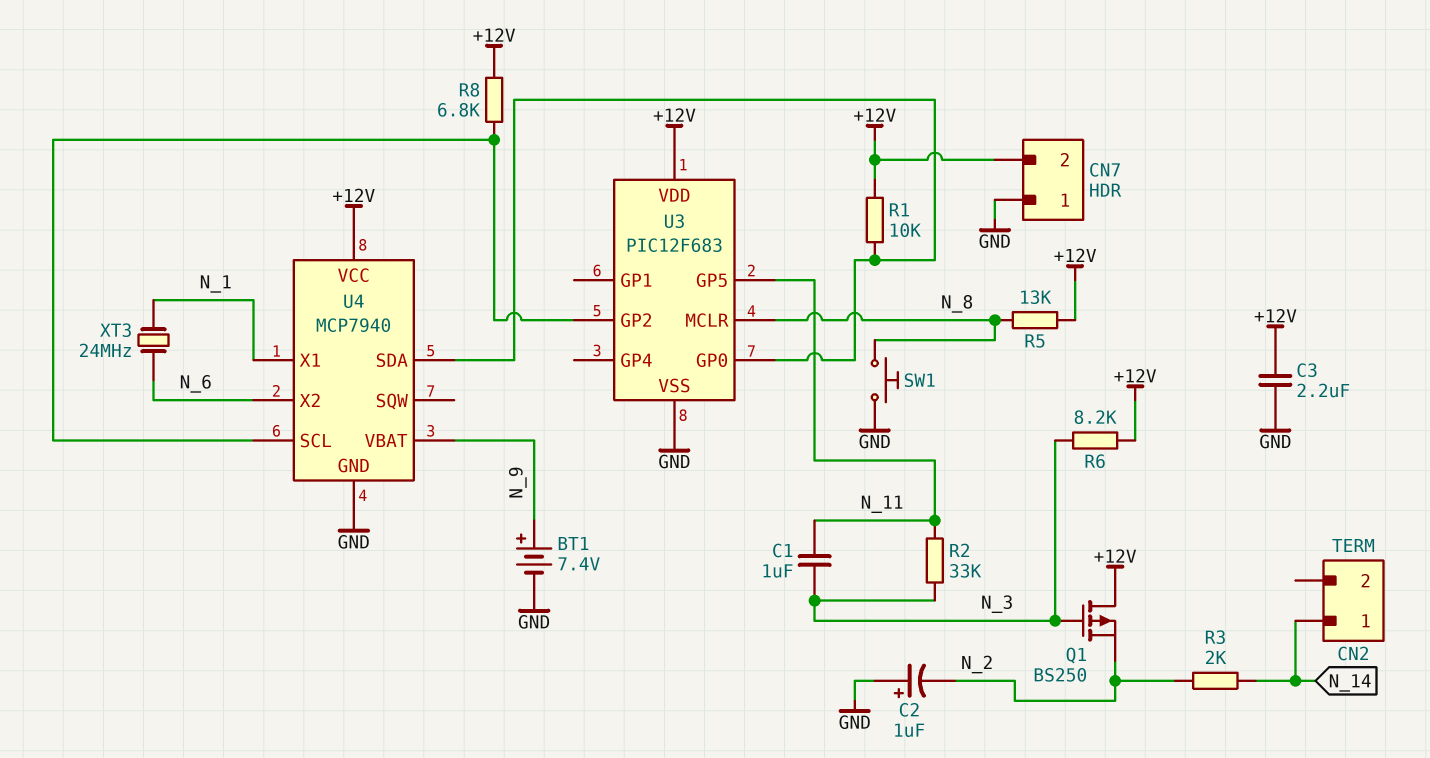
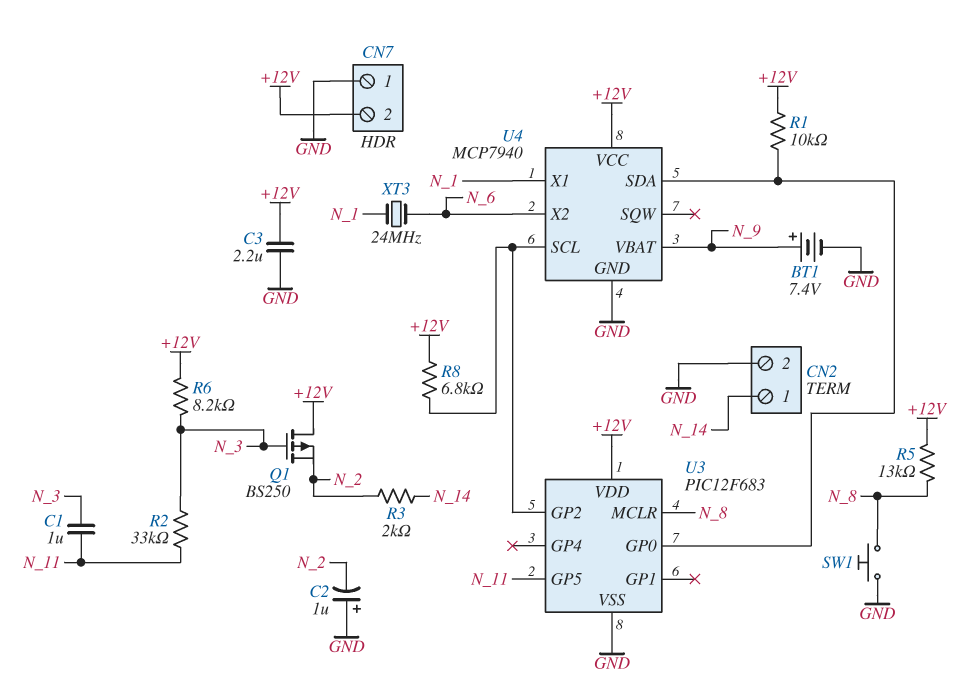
CN2 pin 2: none -> GND

